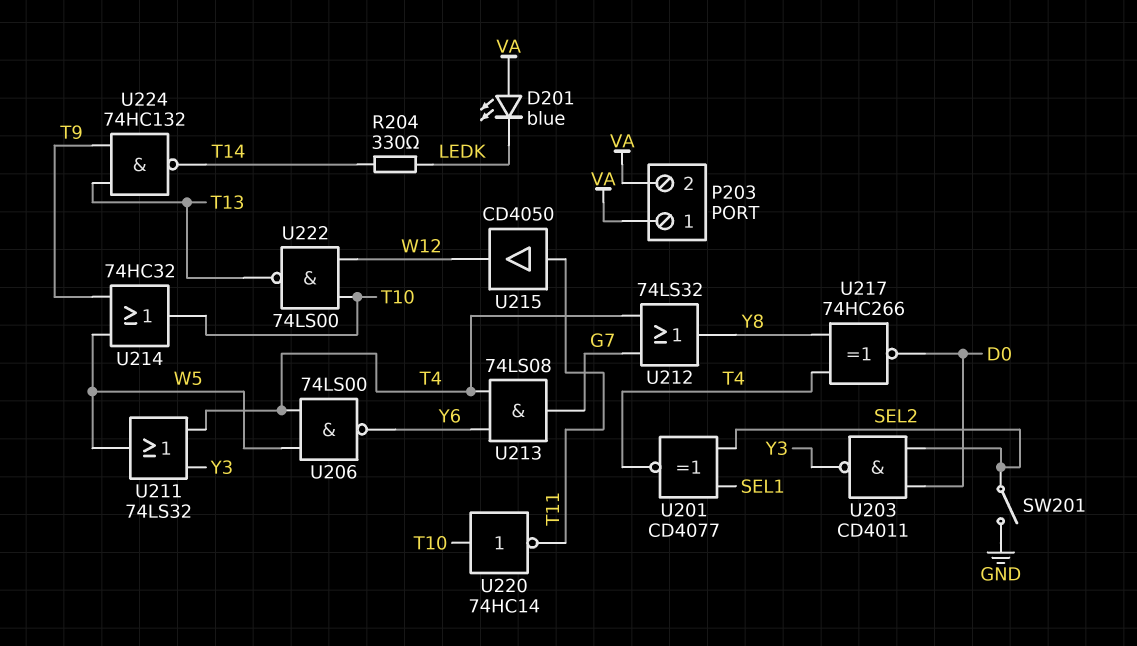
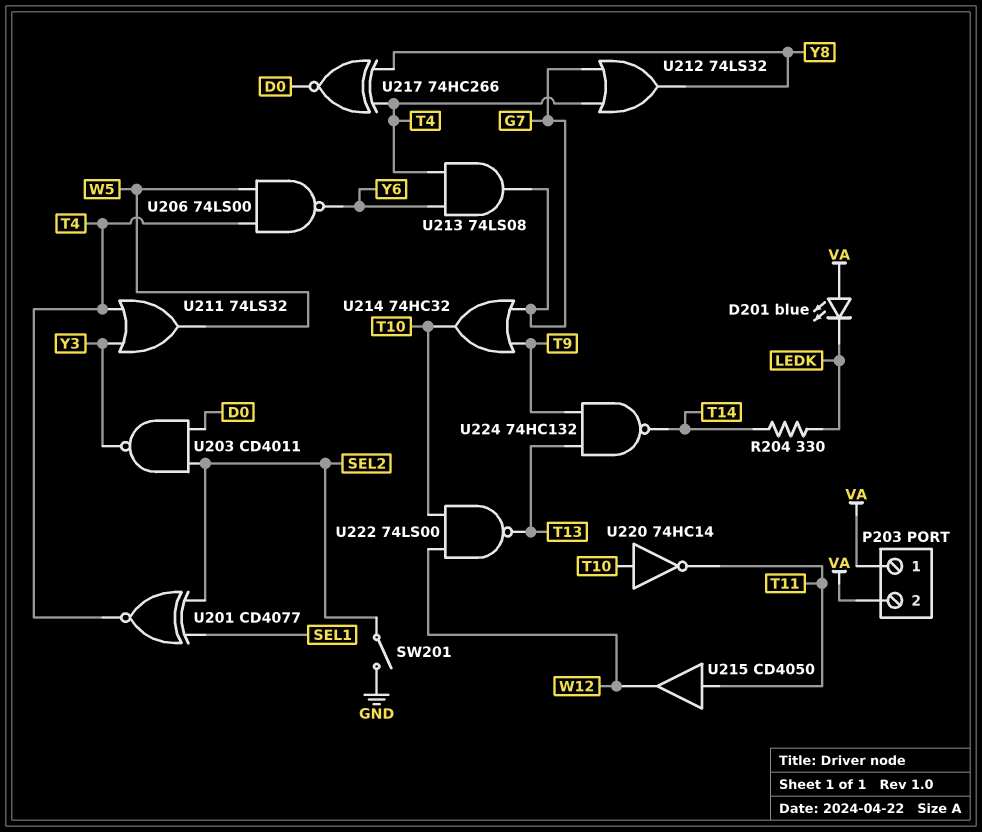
U214: OR 74HC32 (in T9, in W5, out T10) -> OR 74HC32 (in G7, in T9, out T10)

